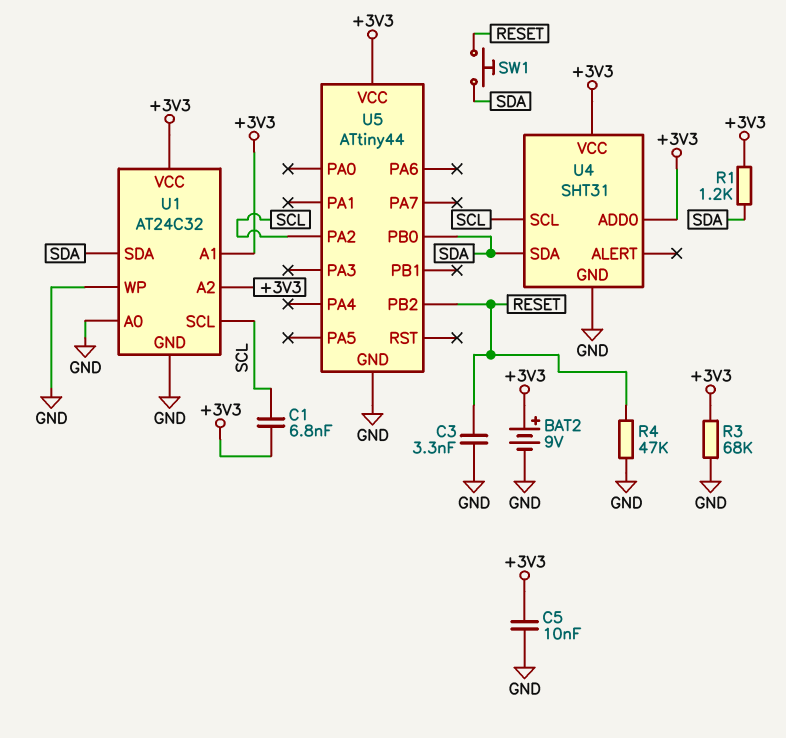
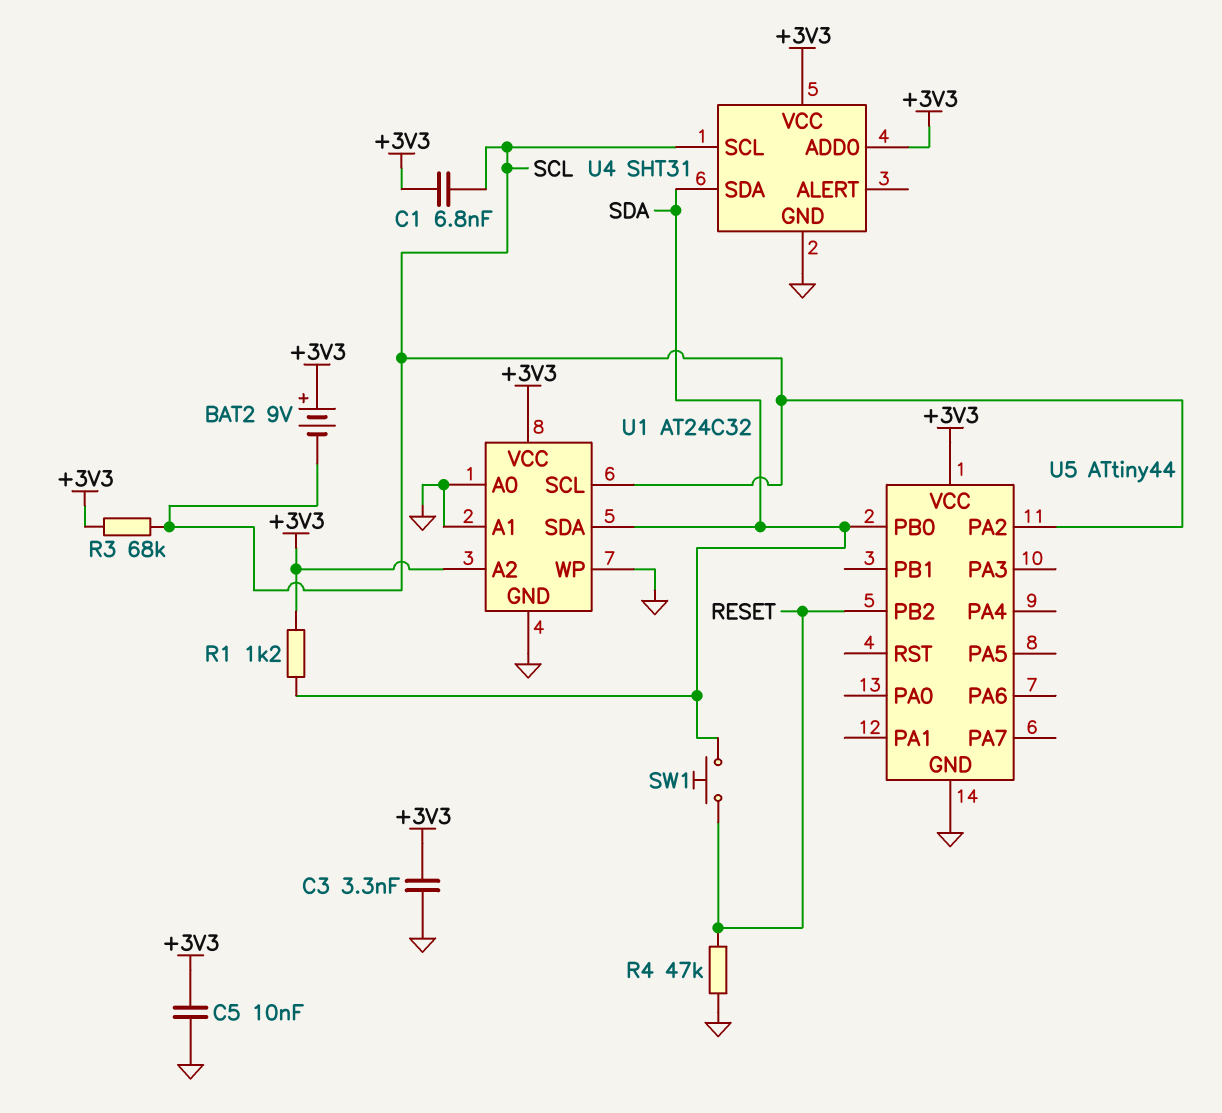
BAT2: 9V (plus +3V3, minus GND) -> 9V (plus +3V3, minus SCL)
C3: 3.3nF (GND, RESET) -> 3.3nF (+3V3, GND)
R3: 68k (+3V3, GND) -> 68k (+3V3, SCL)
U1 pin A1: +3V3 -> GND

